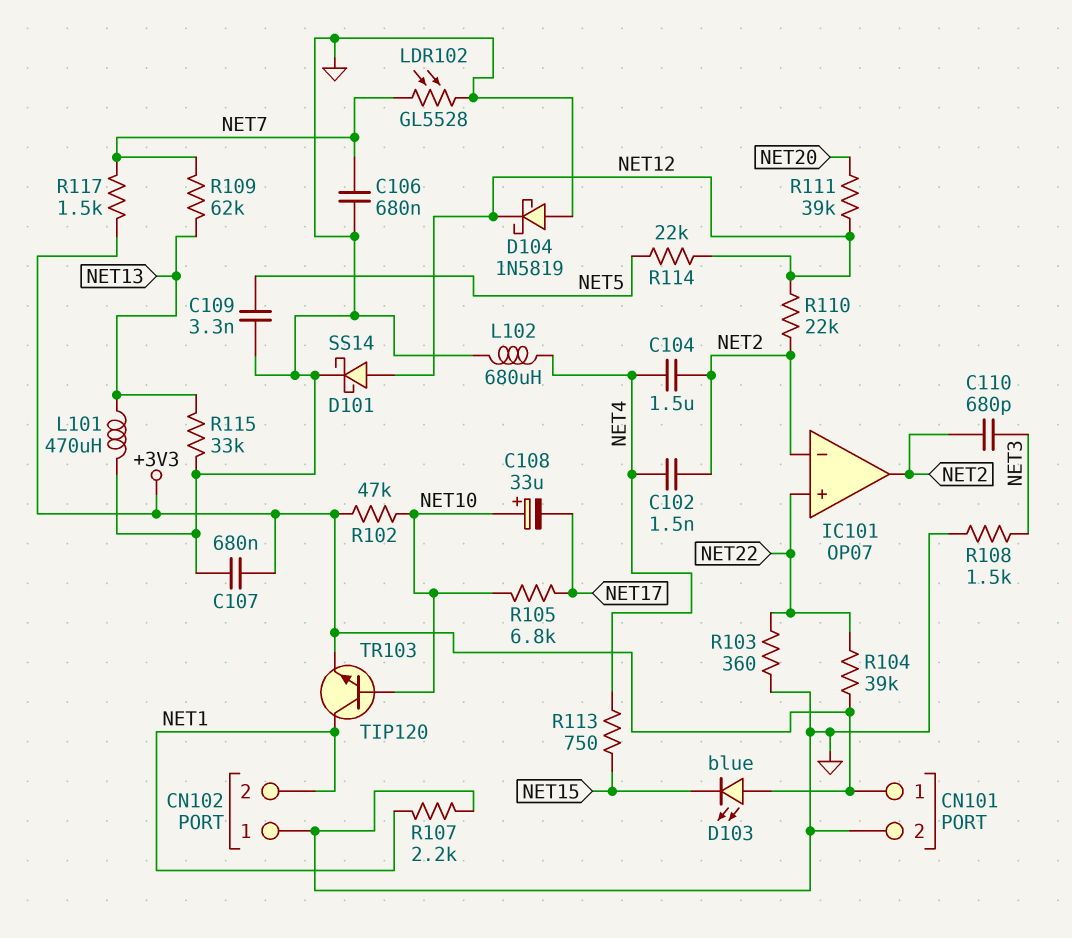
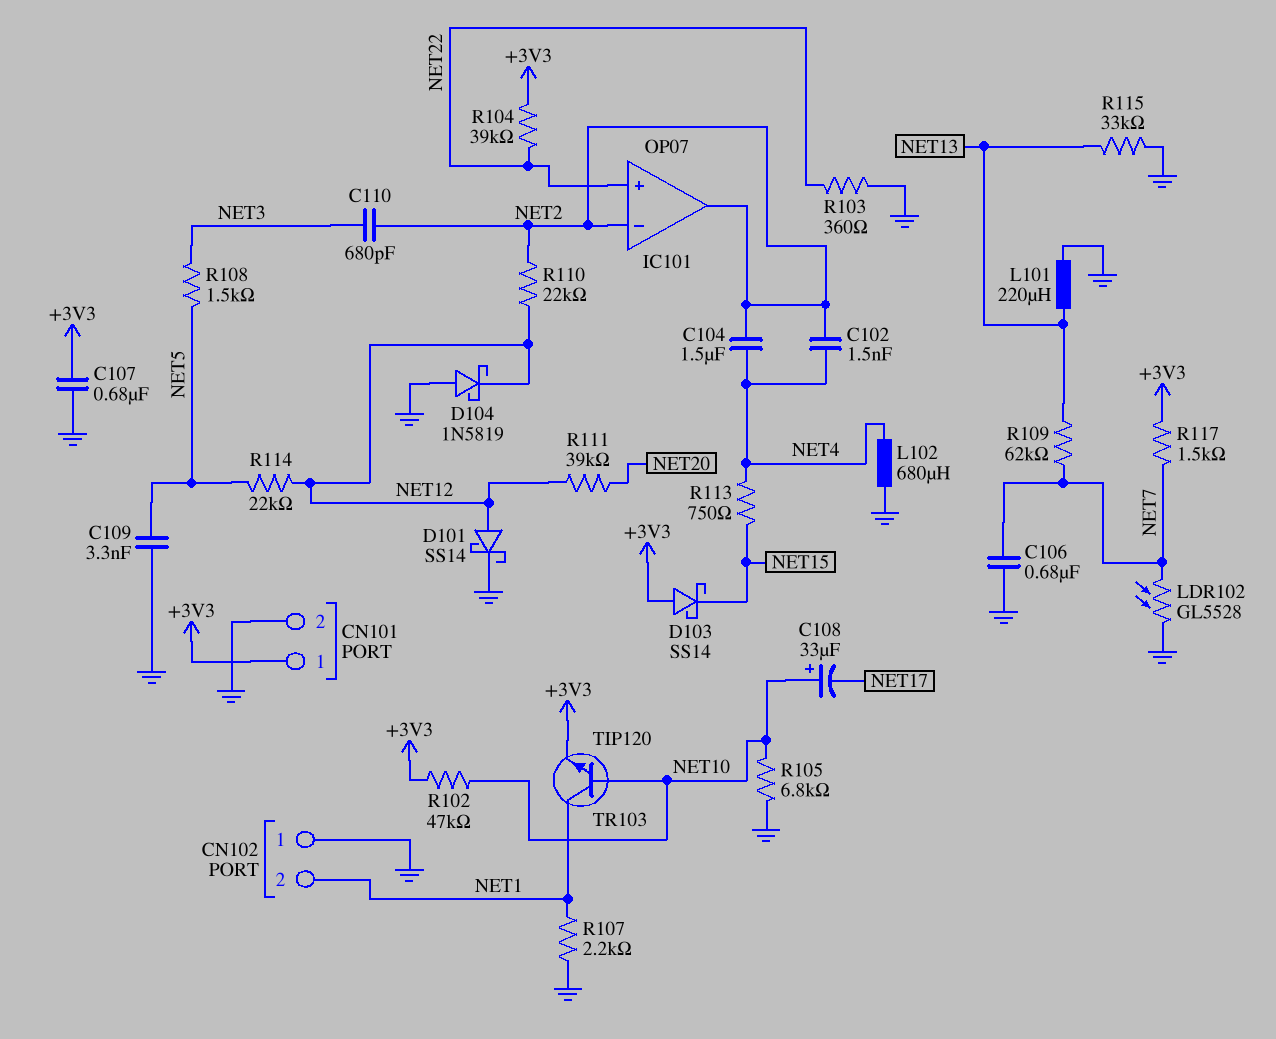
D103: LED blue (A +3V3, K NET15) -> schottky SS14 (A +3V3, K NET15)
L101: 470uH (GND, NET13) -> 220uH (GND, NET13)
R105: 6.8k (NET10, NET17) -> 6.8k (GND, NET10)
R108: 1.5k (GND, NET3) -> 1.5k (NET3, NET5)

